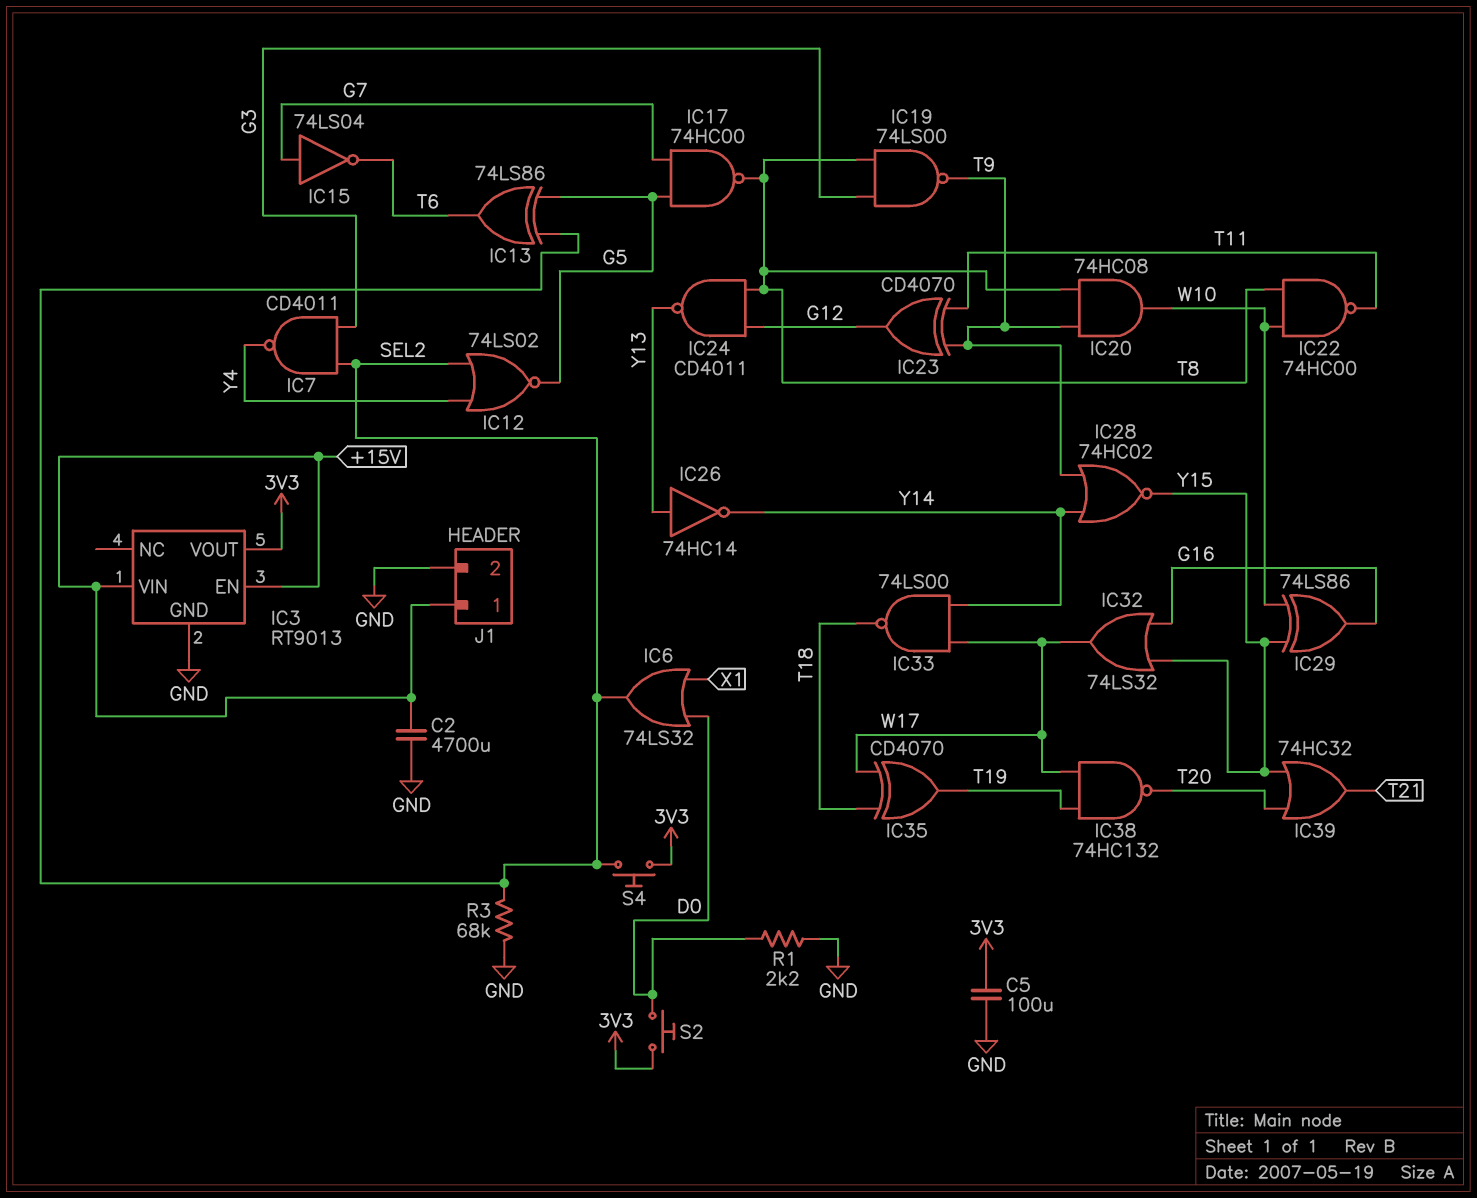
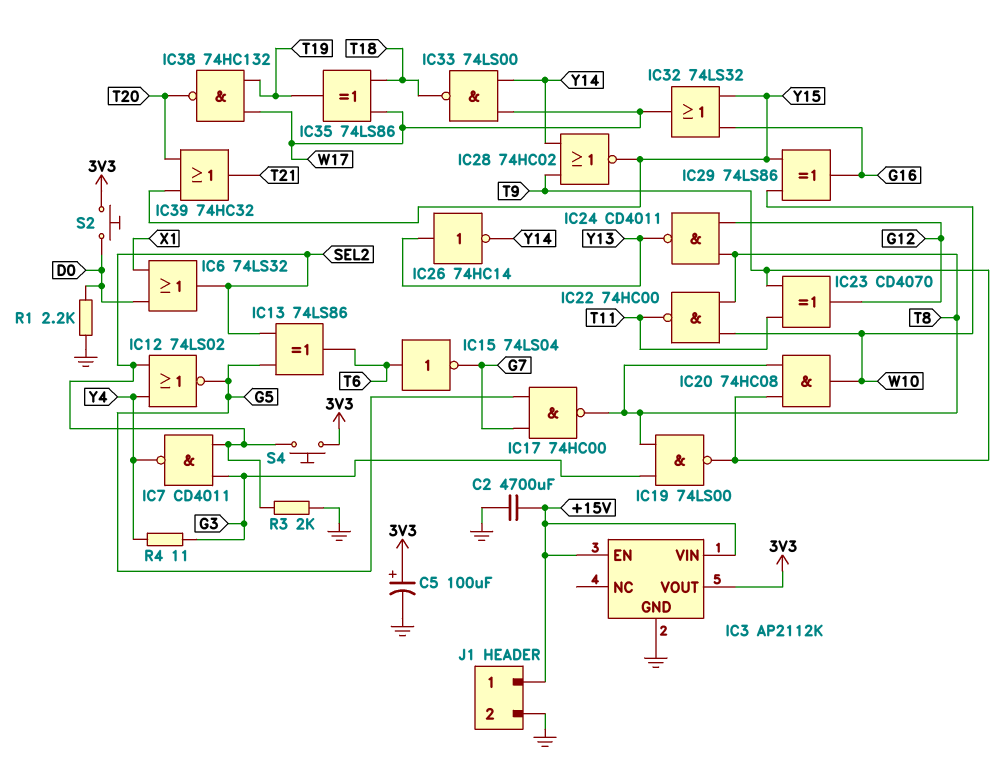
C5: 100uF (3V3, GND) -> 100uF (plus 3V3, minus GND)
IC3: RT9013 -> AP2112K
IC15: NOT 74LS04 (in G7, out T6) -> NOT 74LS04 (in T6, out G7)
IC35: XOR CD4070 (in T18, in W17, out T19) -> XOR 74LS86 (in T18, in W17, out T19)
R3: 68k (GND, SEL2) -> 2k (GND, SEL2)
R4: none -> 11 (G3, Y4)

